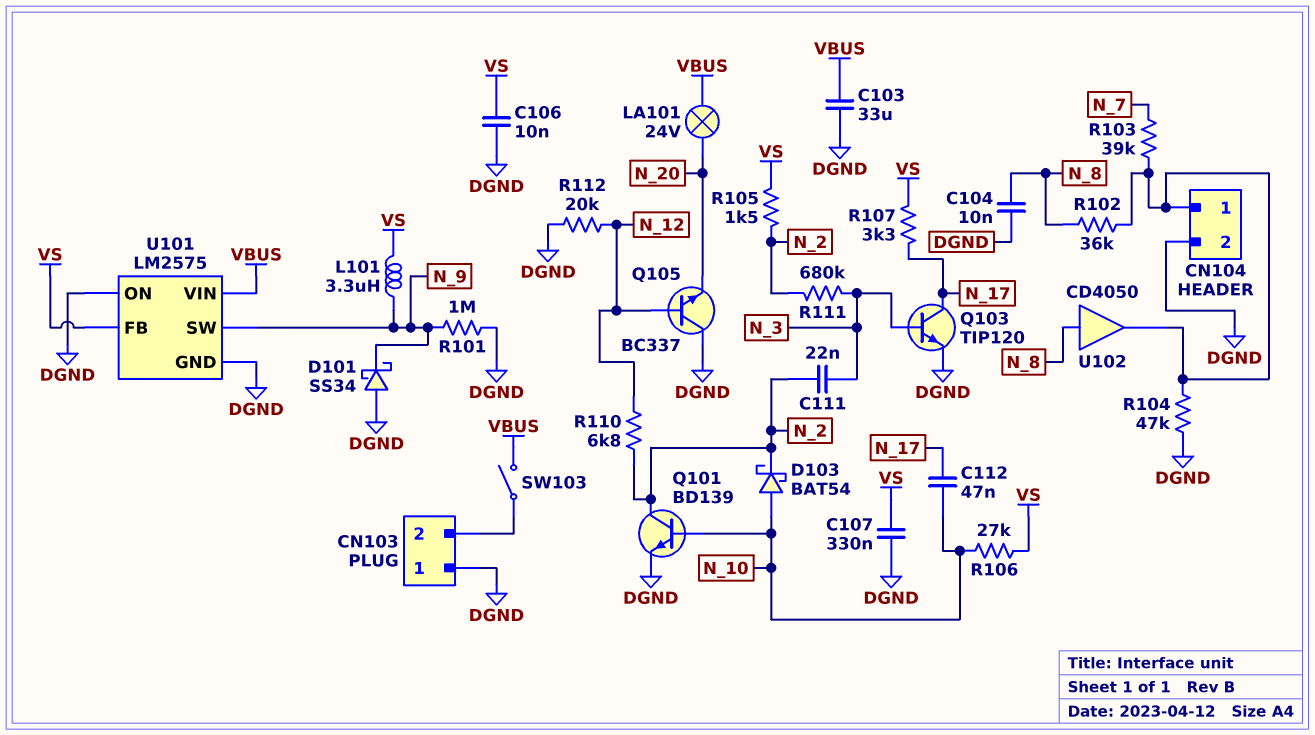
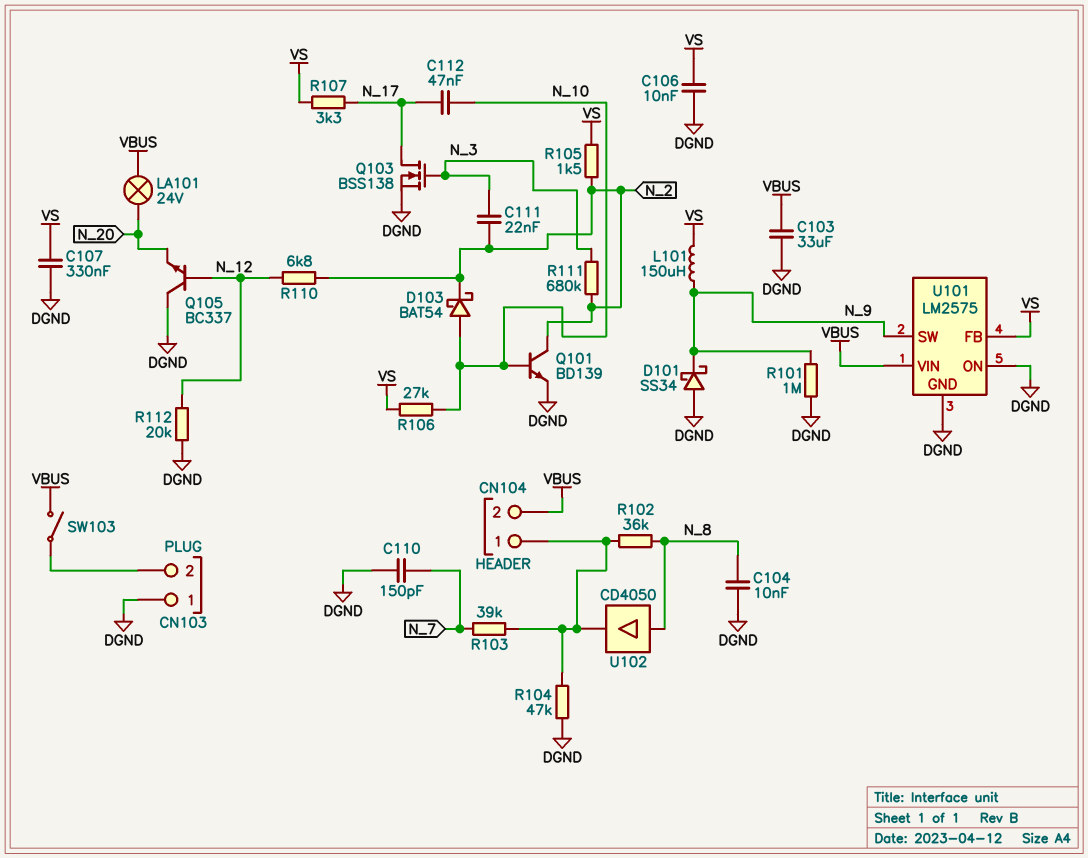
C110: none -> 150pF (DGND, N_7)
CN104 pin 2: DGND -> VBUS
L101: 3.3uH (N_9, VS) -> 150uH (N_9, VS)
Q103: NPN TIP120 (B N_3, C N_17, E DGND) -> NMOS BSS138 (G N_3, D N_17, S DGND)

